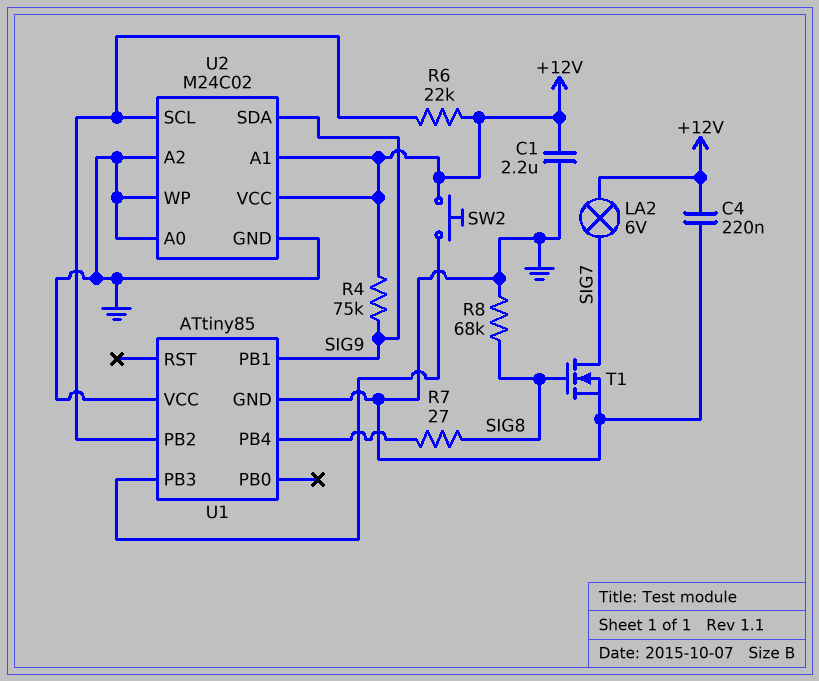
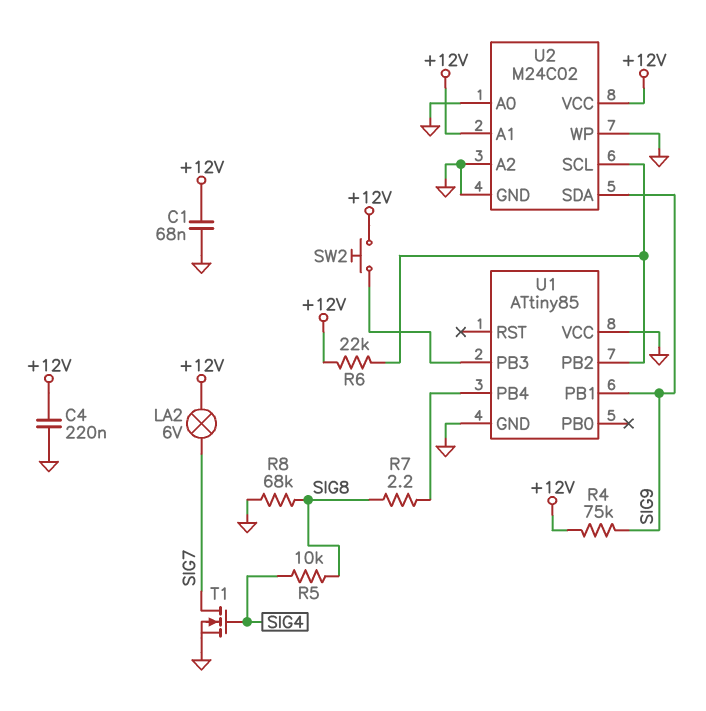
C1: 2.2uF (+12V, GND) -> 68nF (+12V, GND)
R5: none -> 10k (SIG4, SIG8)
R7: 27 (SIG8, U1/PB4) -> 2.2 (SIG8, U1/PB4)
T1: NMOS (G SIG8, D SIG7, S GND) -> NMOS (G SIG4, D SIG7, S GND)

